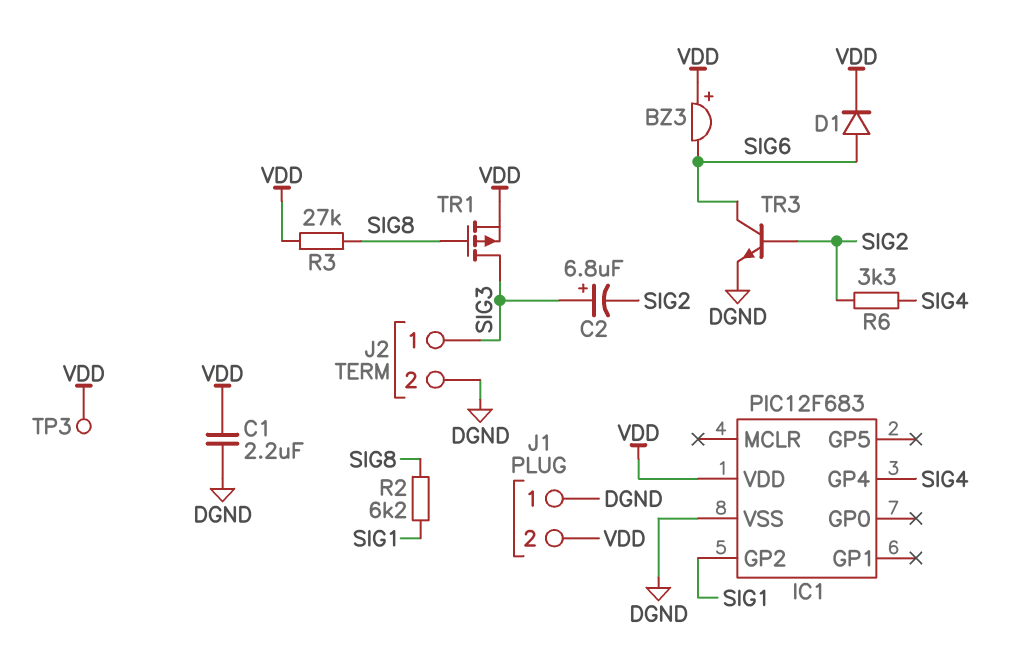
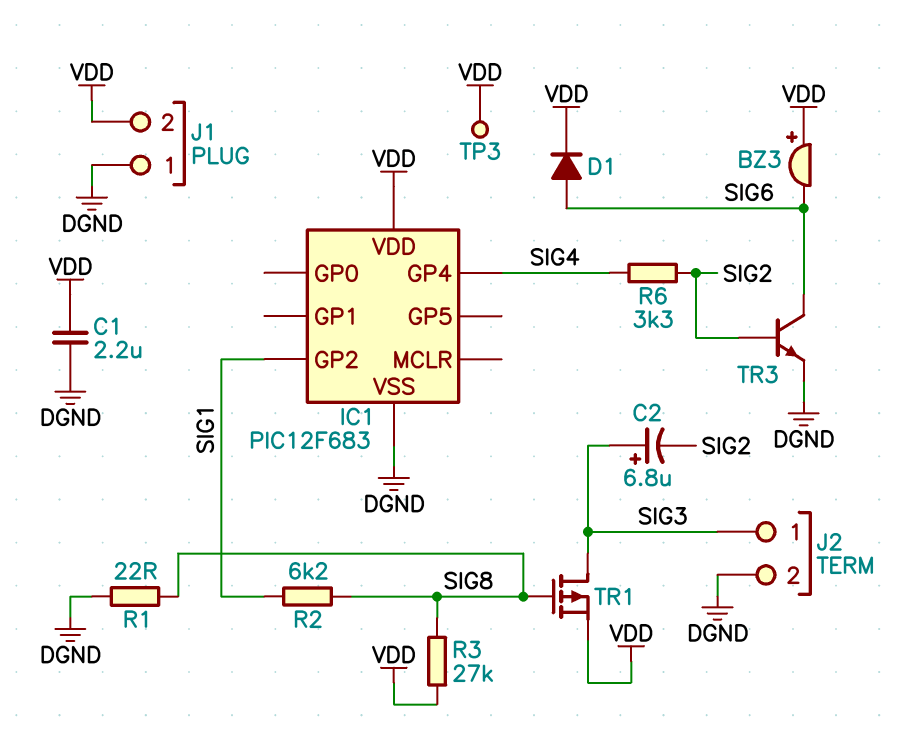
R1: none -> 22 (DGND, SIG8)

